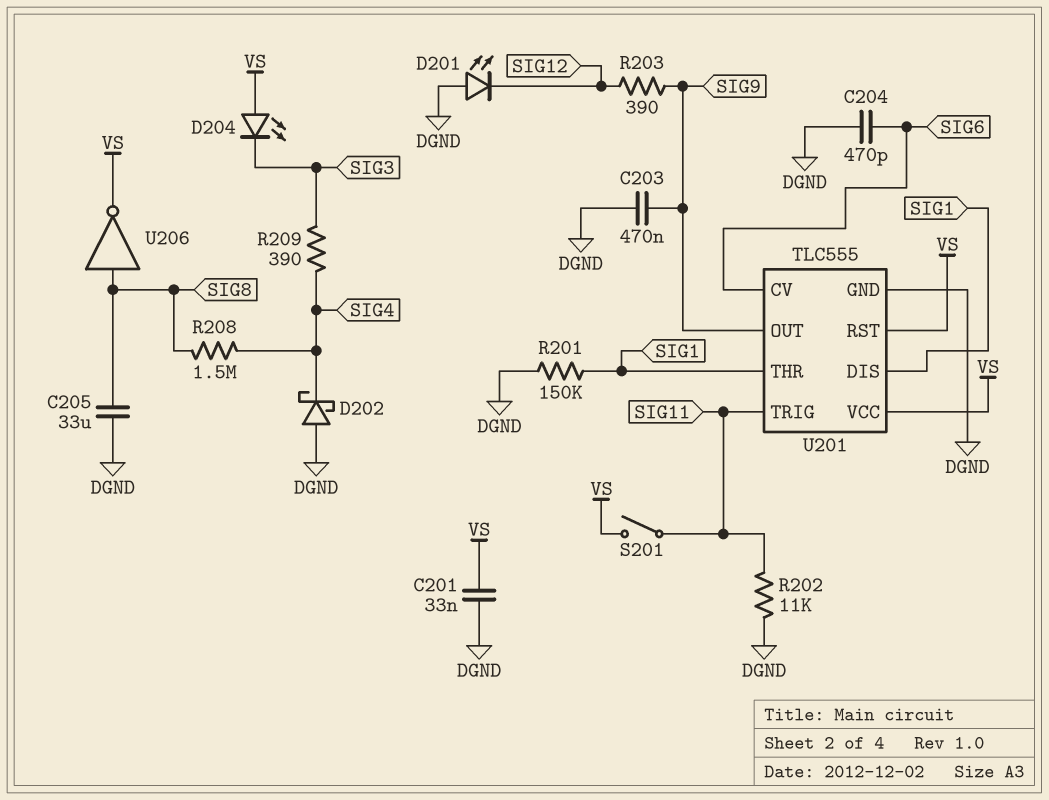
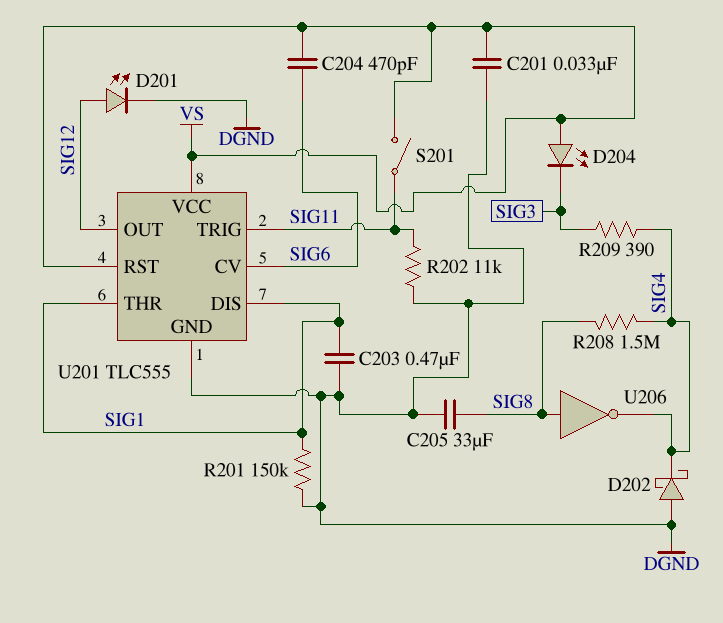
C203: 470nF (DGND, SIG9) -> 470nF (DGND, SIG1)
C204: 470pF (DGND, SIG6) -> 470pF (SIG6, VS)
D201: LED (A DGND, K SIG12) -> LED (A SIG12, K DGND)
R203: 390 (SIG9, SIG12) -> none
U201 pin OUT: SIG9 -> SIG12
U206: NOT (in SIG8, out VS) -> NOT (in SIG8, out SIG4)

